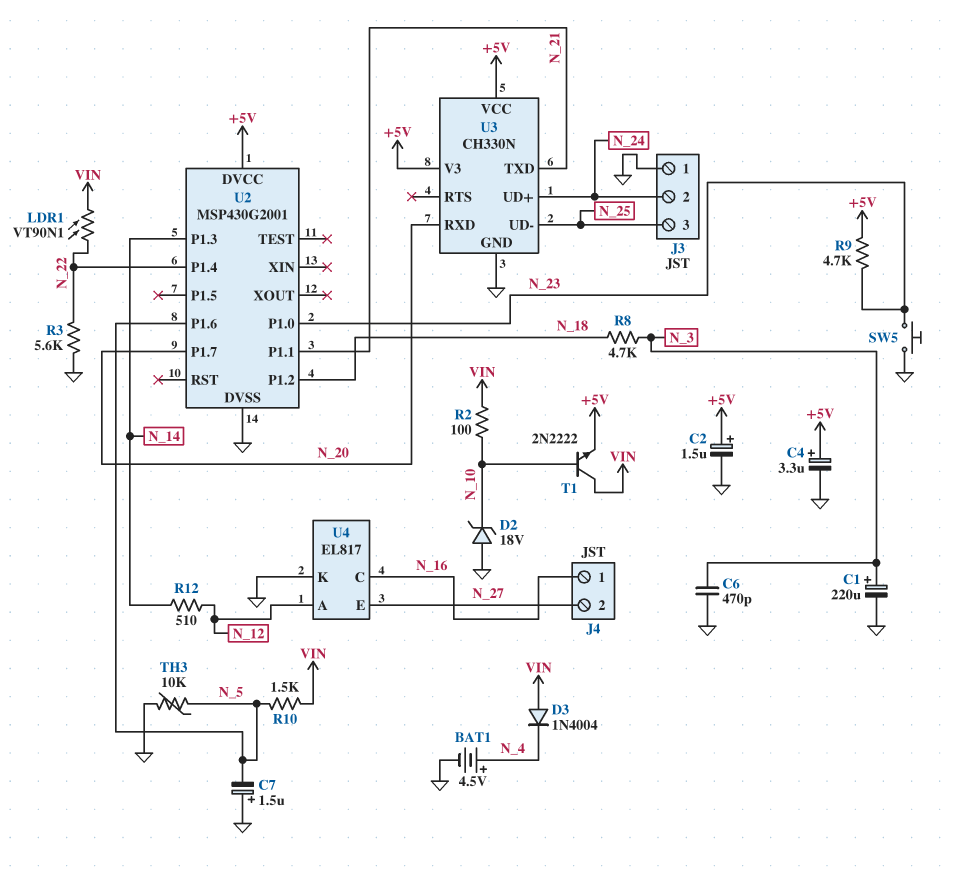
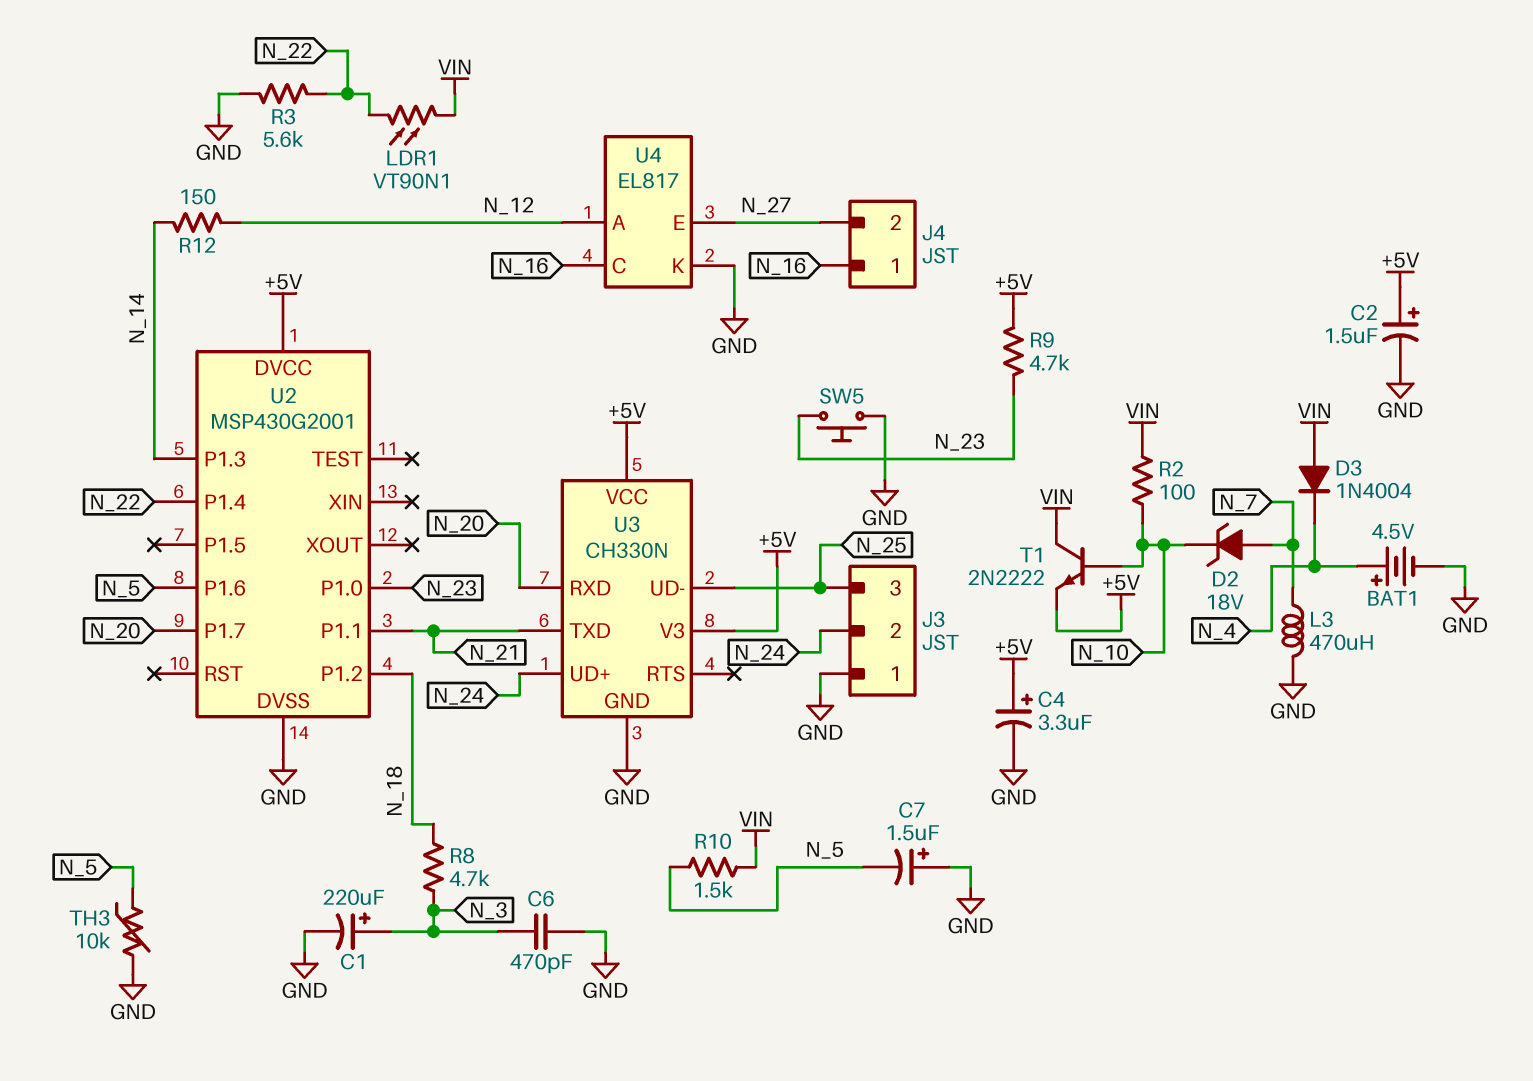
D2: zener 18V (A GND, K N_10) -> zener 18V (A N_7, K N_10)
L3: none -> 470uH (GND, N_7)
R12: 510 (N_12, N_14) -> 150 (N_12, N_14)

